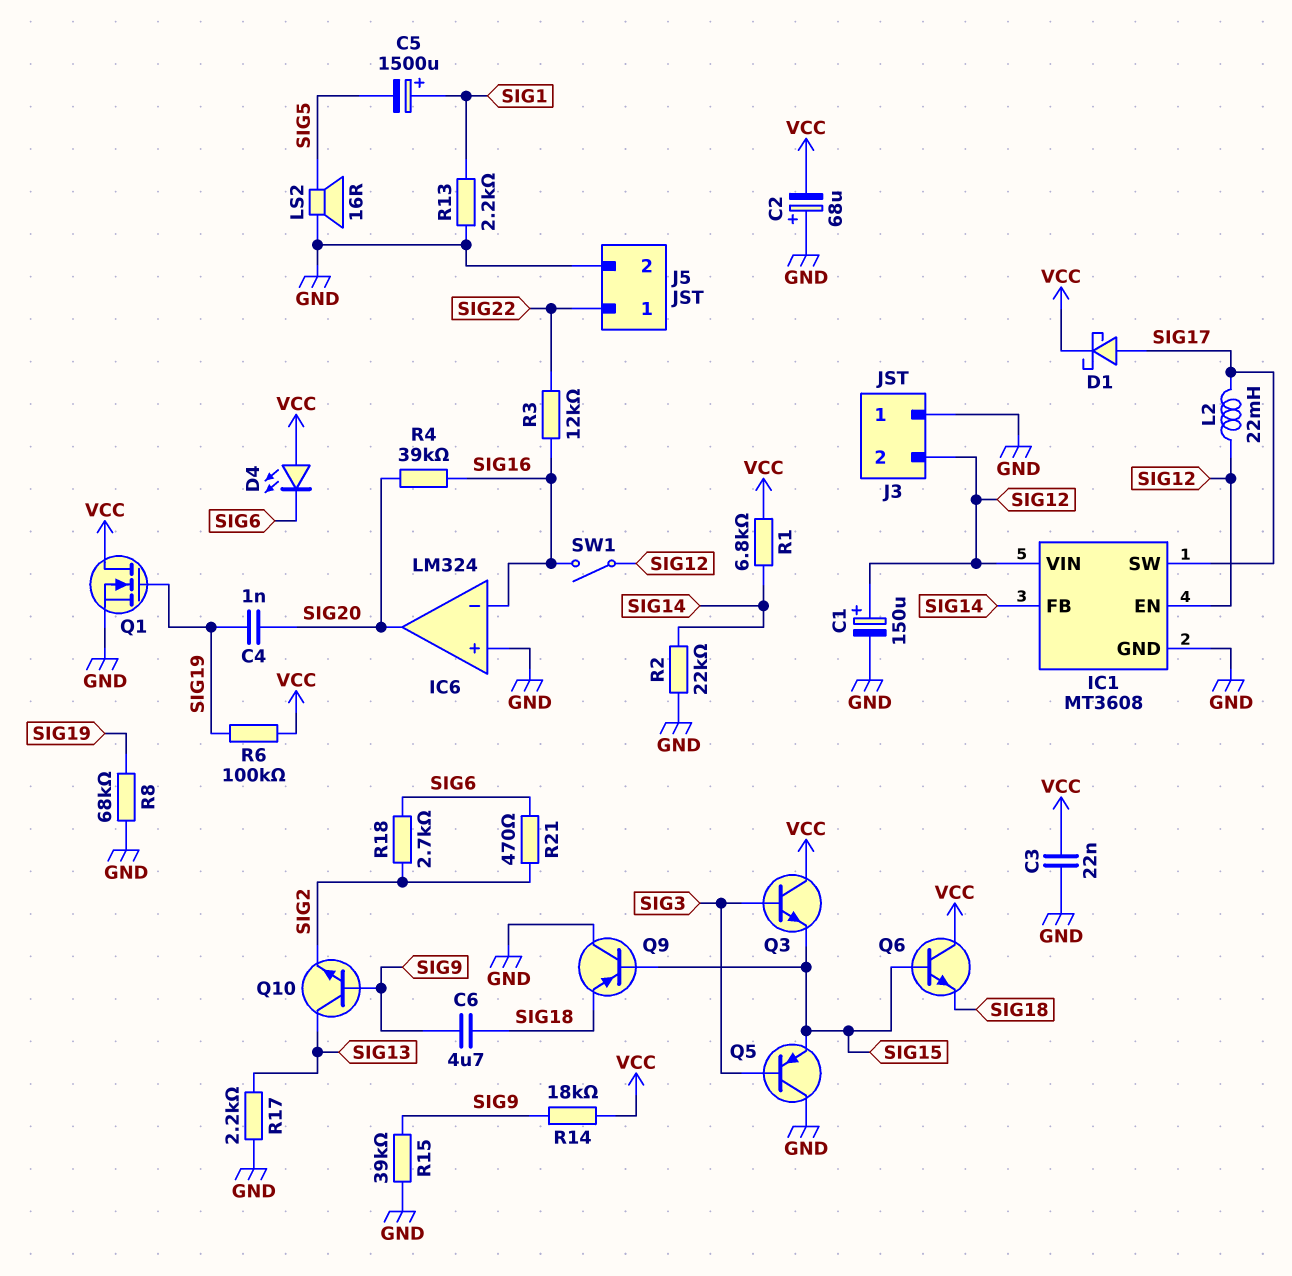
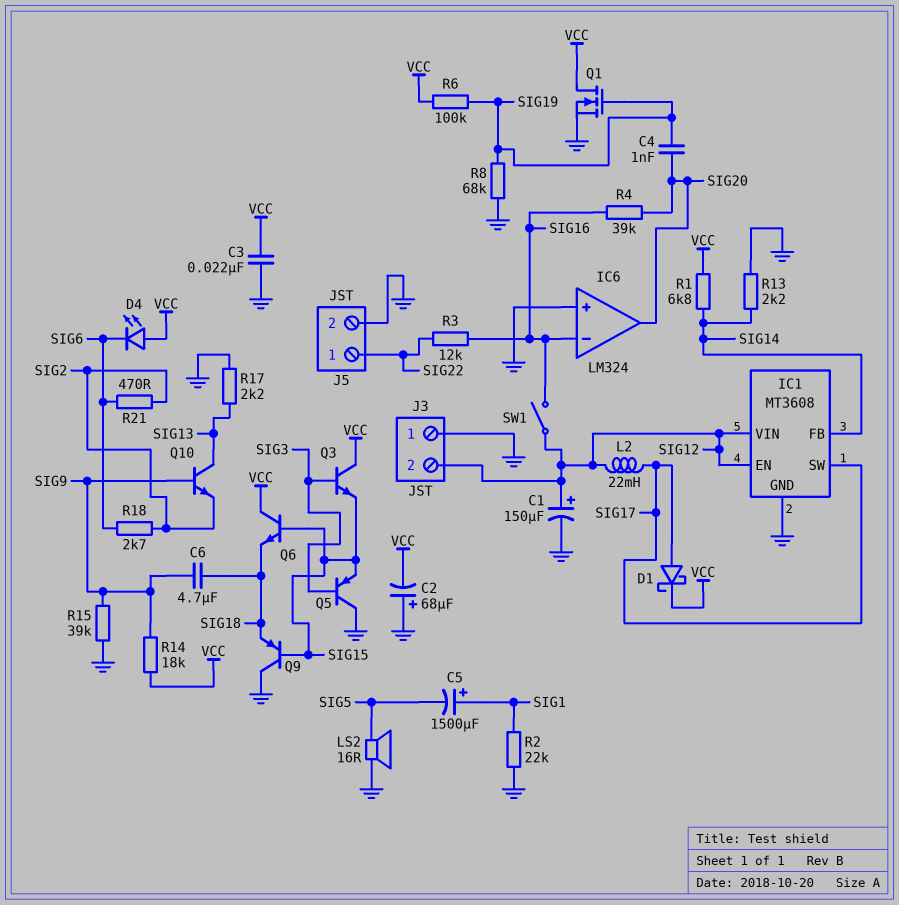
R2: 22k (GND, SIG14) -> 22k (GND, SIG1)
R13: 2.2k (GND, SIG1) -> 2.2k (GND, SIG14)

